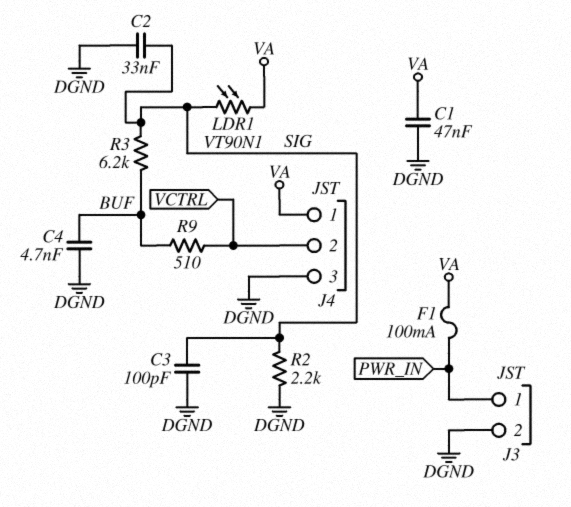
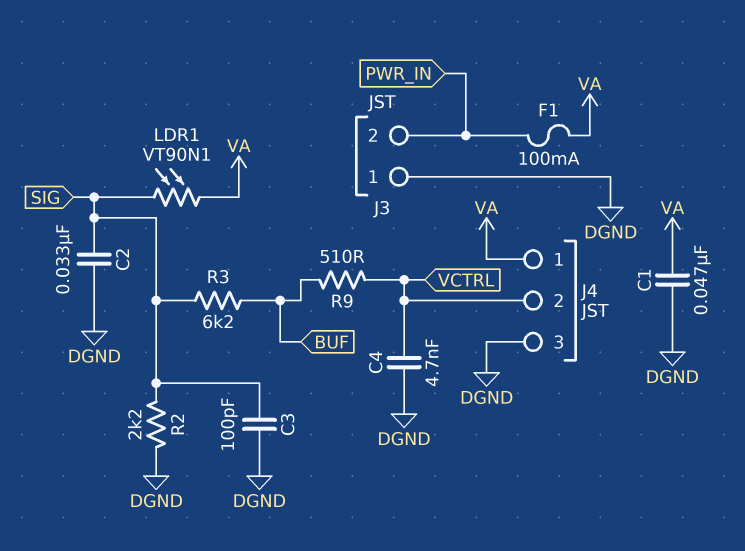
C4: 4.7nF (BUF, DGND) -> 4.7nF (DGND, VCTRL)
J3 pin 1: PWR_IN -> DGND
J3 pin 2: DGND -> PWR_IN

